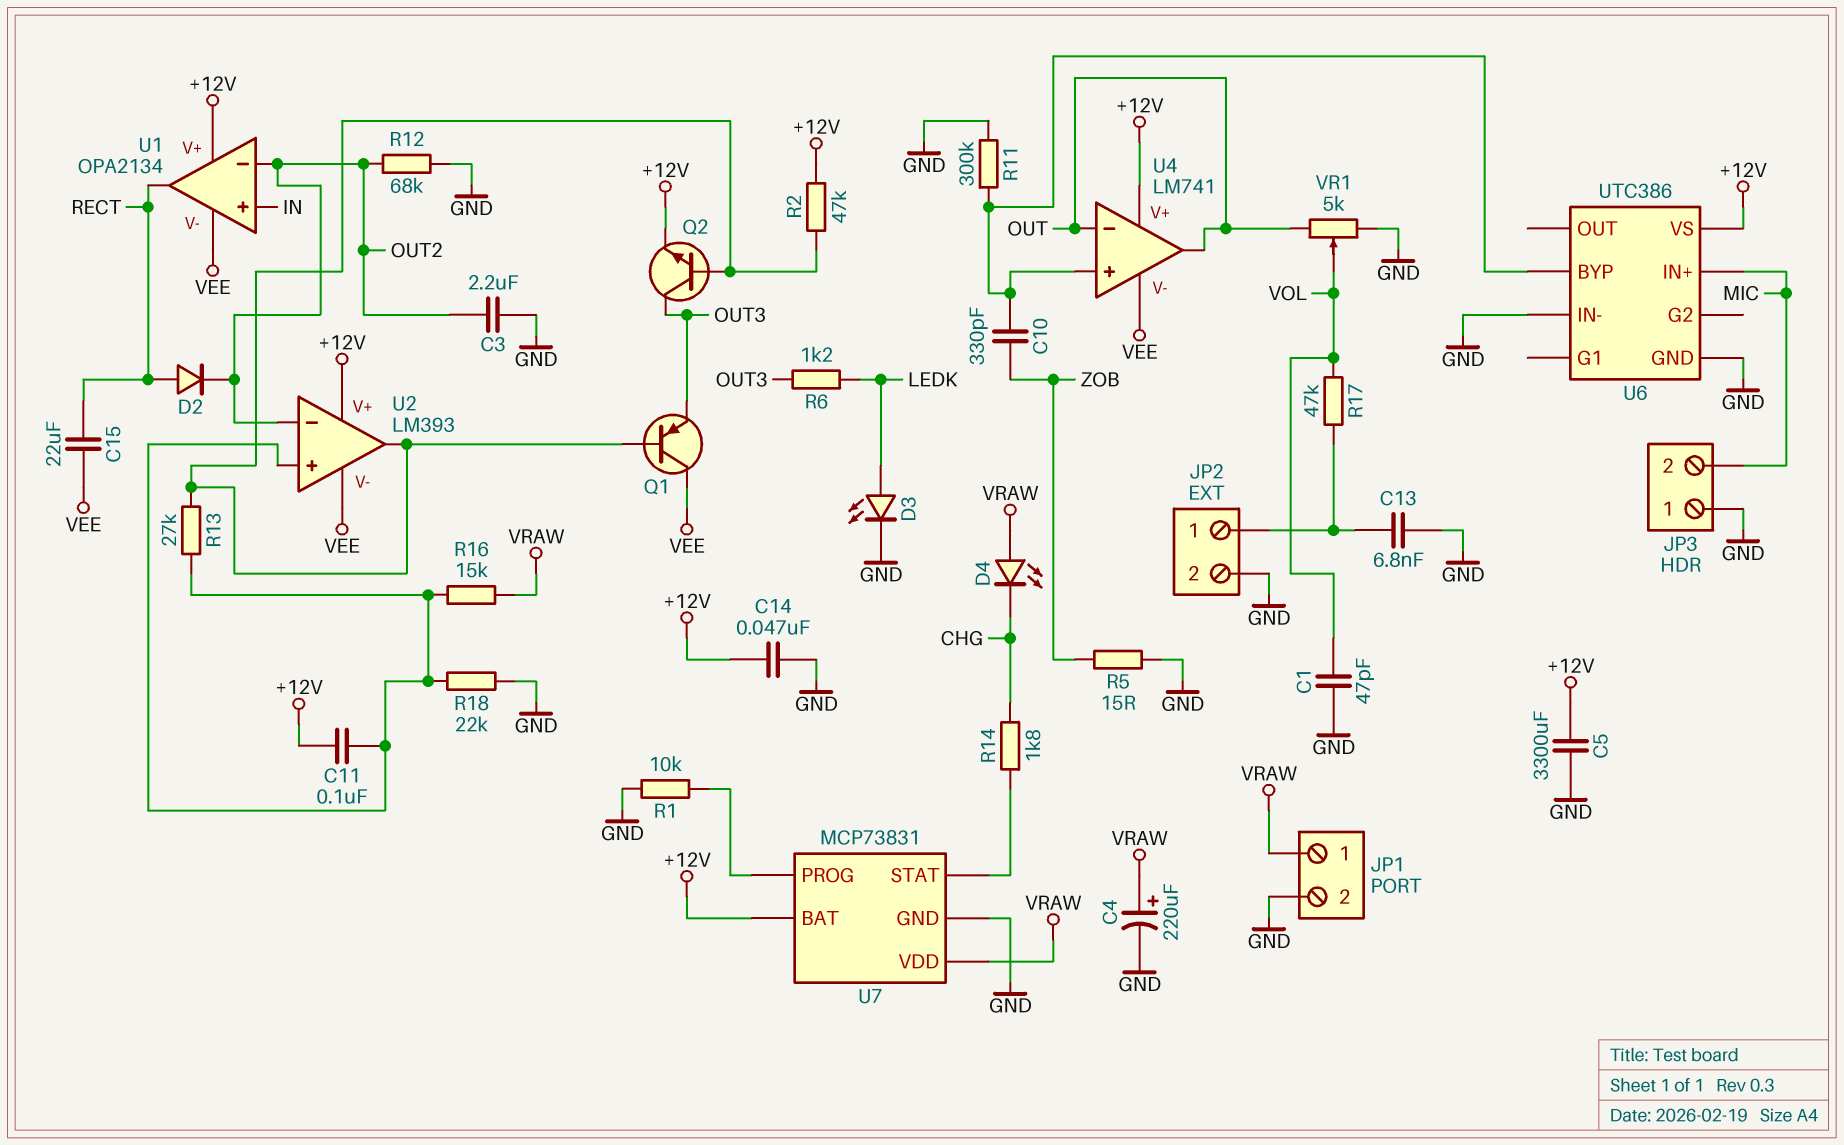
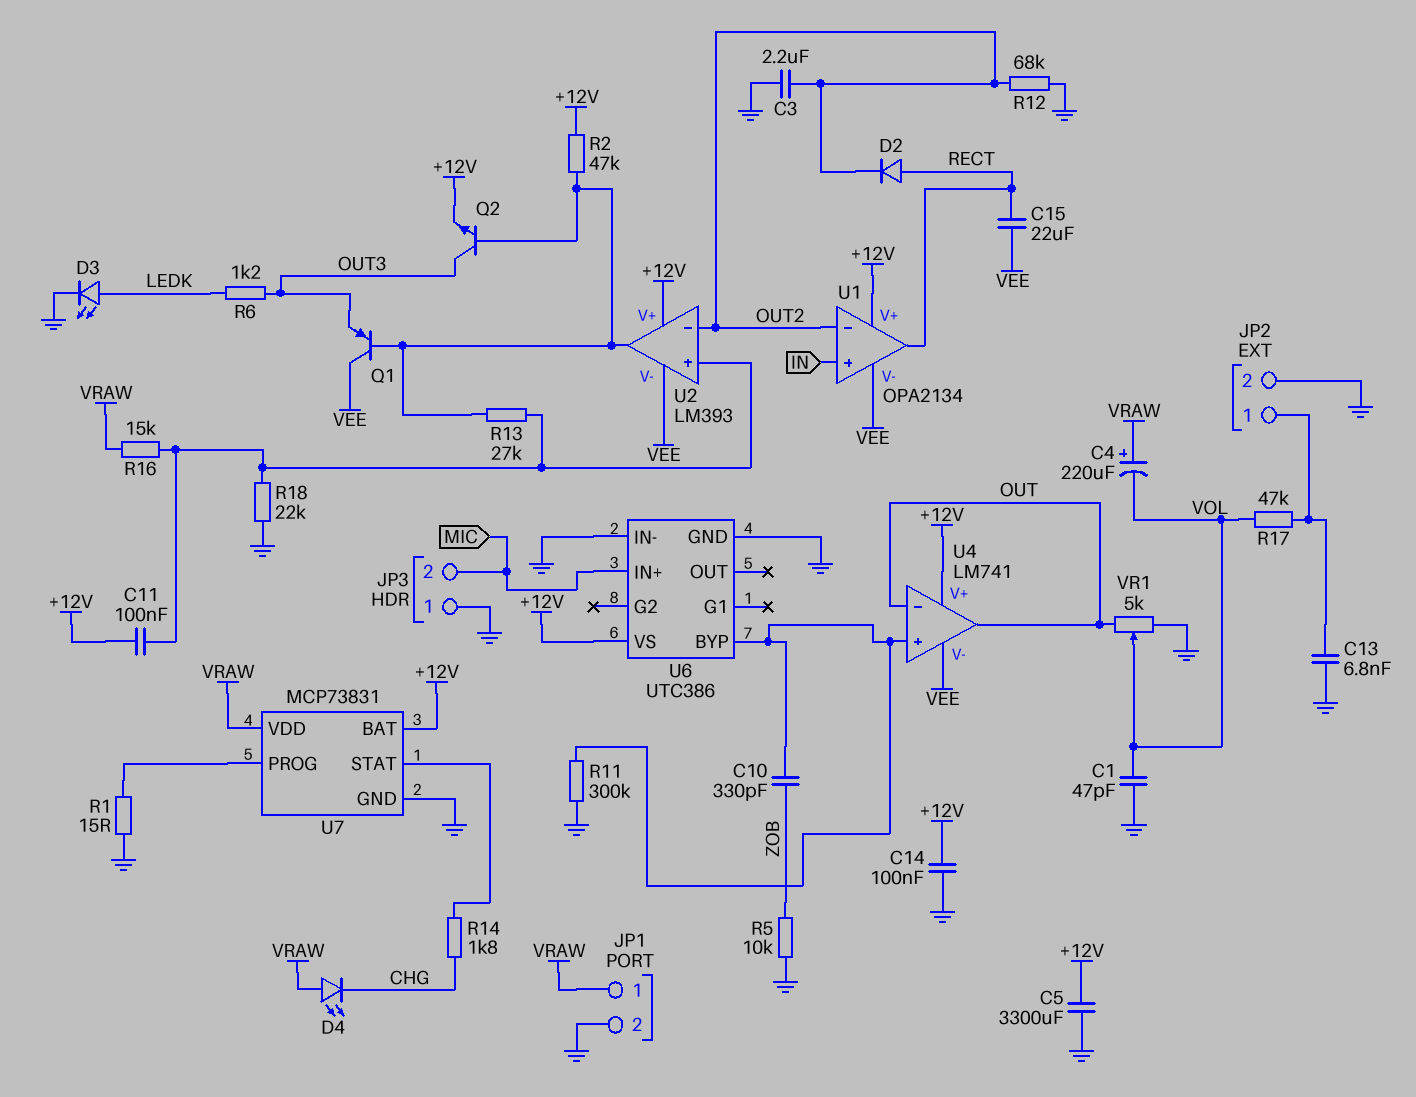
C4: 220uF (plus VRAW, minus GND) -> 220uF (plus VRAW, minus VOL)
C14: 47nF (+12V, GND) -> 100nF (+12V, GND)
R1: 10k (GND, U7/PROG) -> 15 (GND, U7/PROG)
R5: 15 (GND, ZOB) -> 10k (GND, ZOB)

